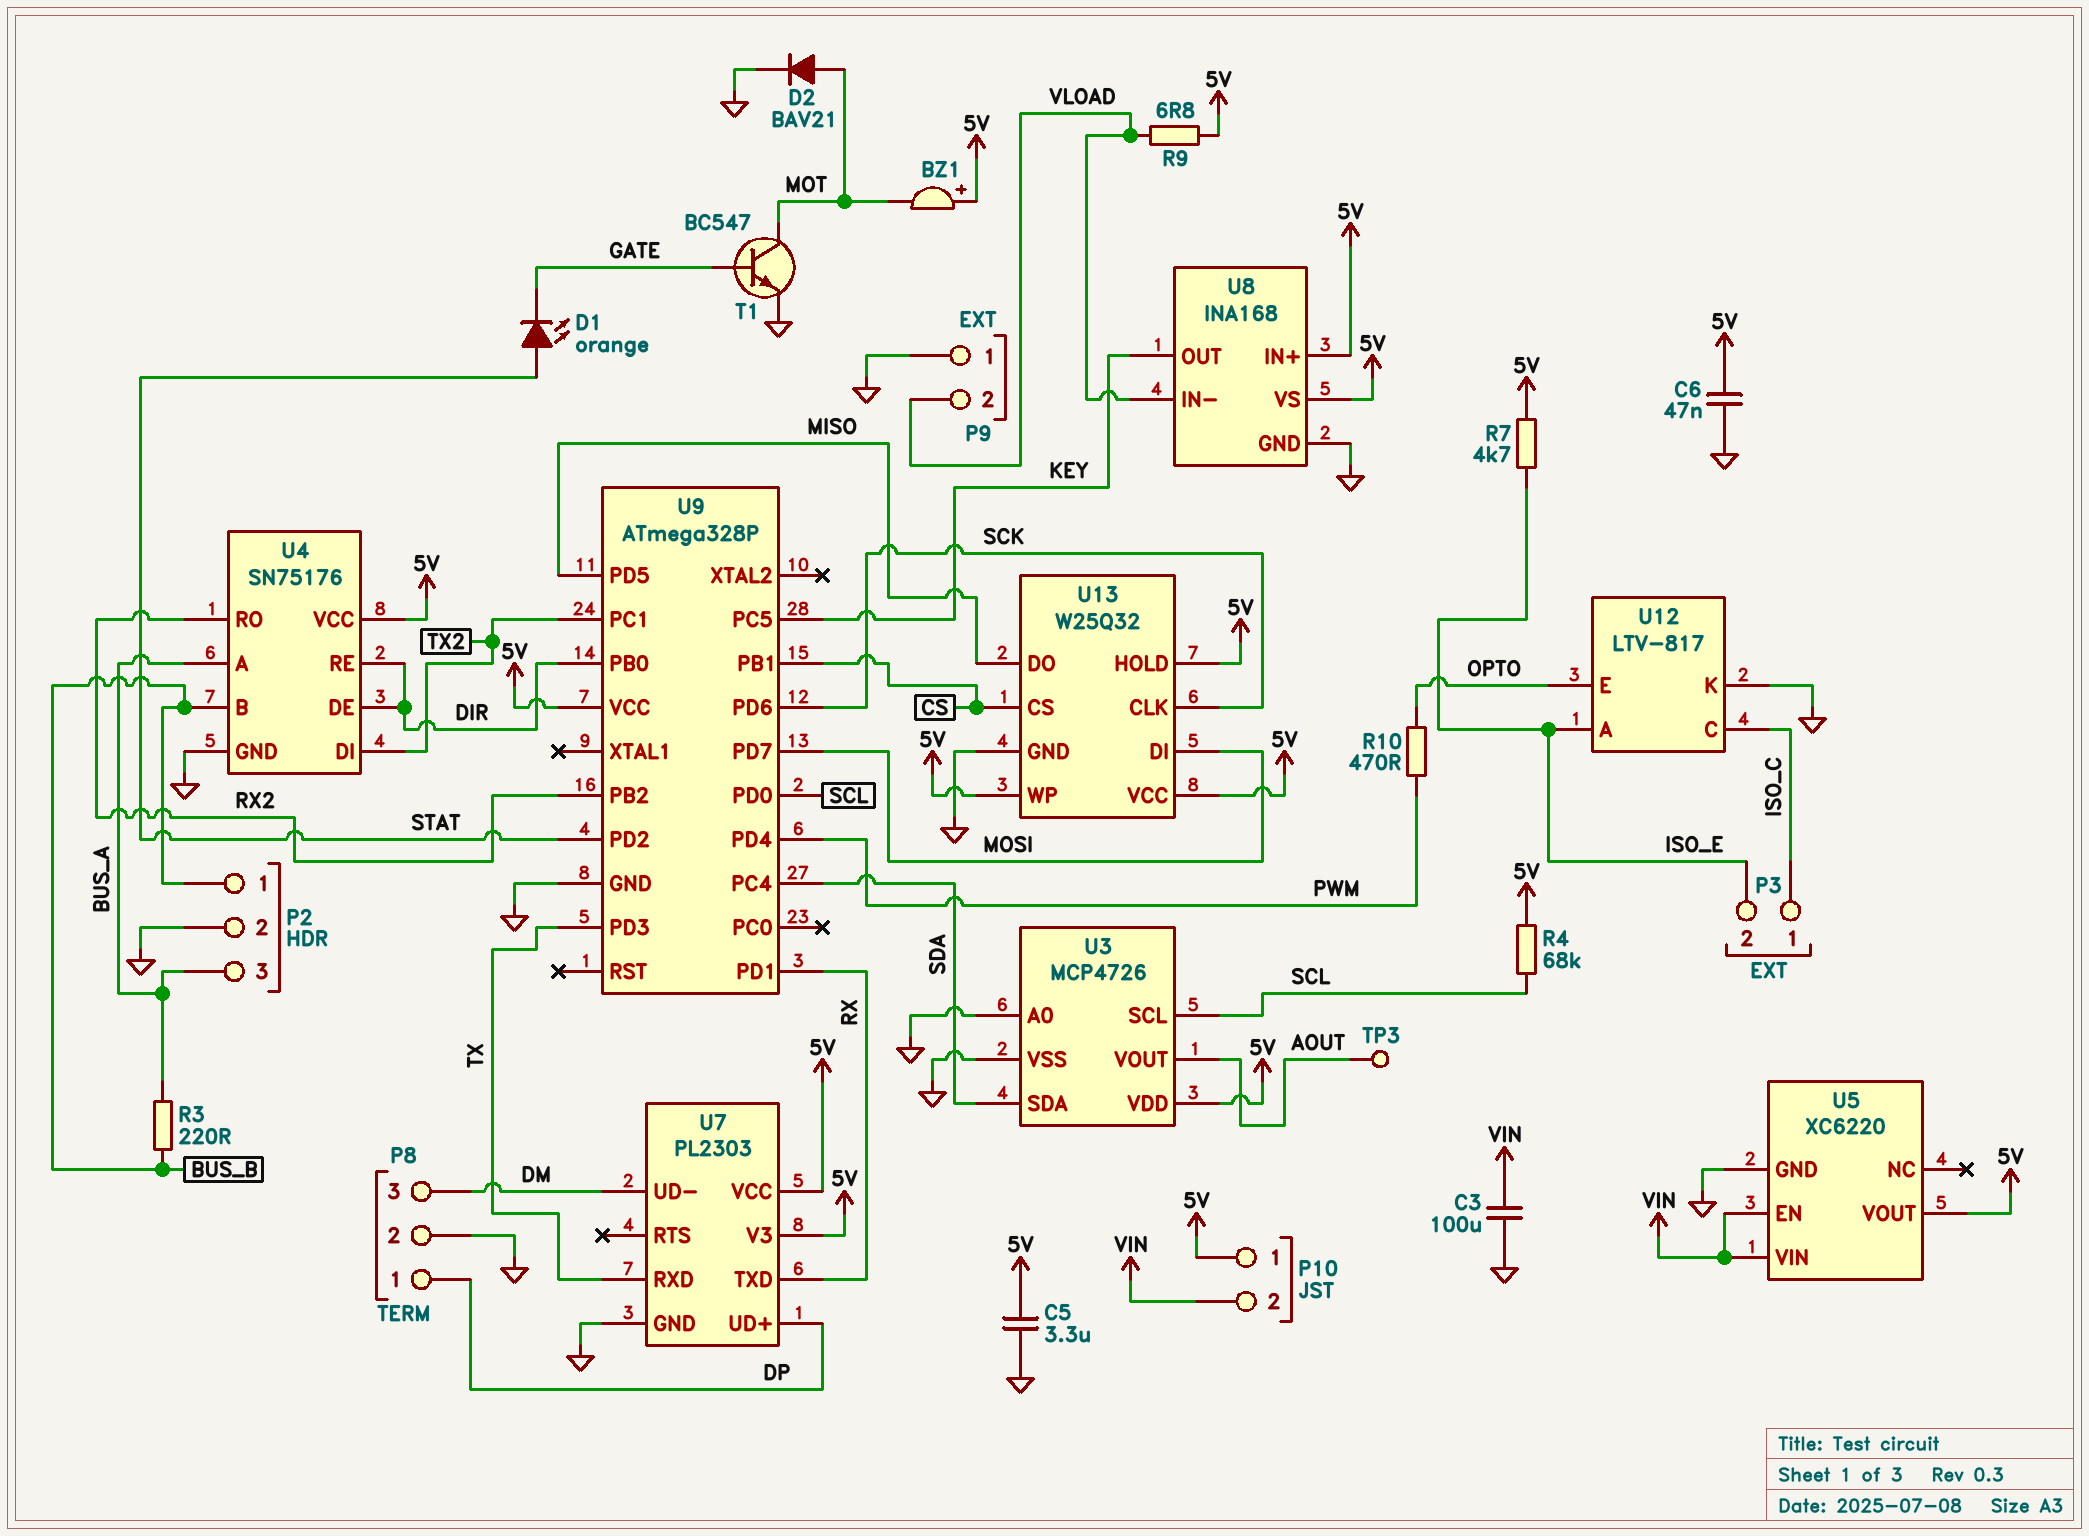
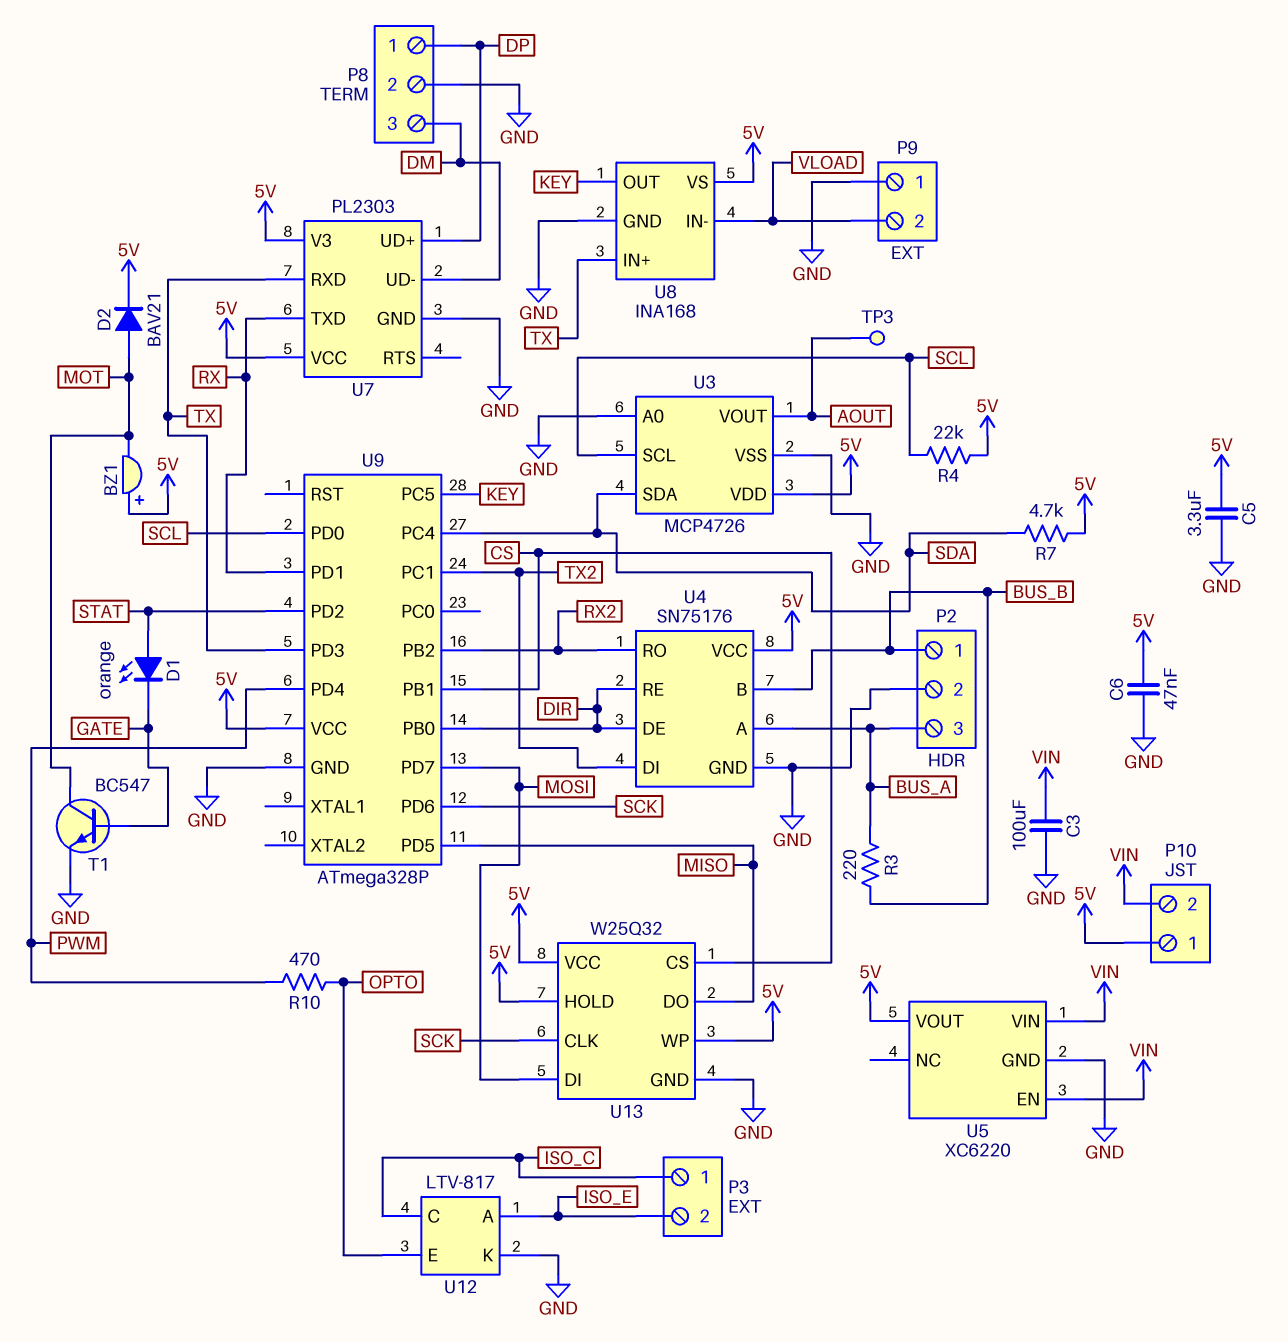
D2: diode BAV21 (A MOT, K GND) -> diode BAV21 (A MOT, K 5V)
R4: 68k (5V, SCL) -> 22k (5V, SCL)
R7: 4.7k (5V, ISO_E) -> 4.7k (5V, SDA)
R9: 6.8 (5V, VLOAD) -> none
U8 pin IN+: 5V -> TX

